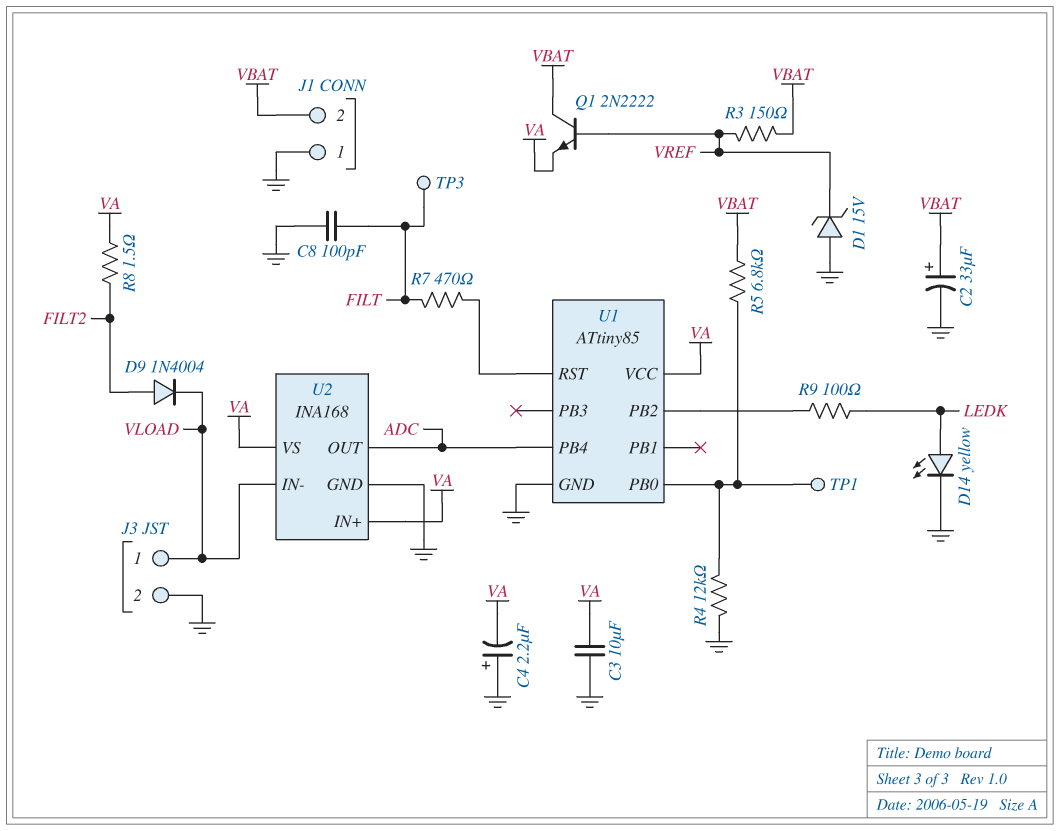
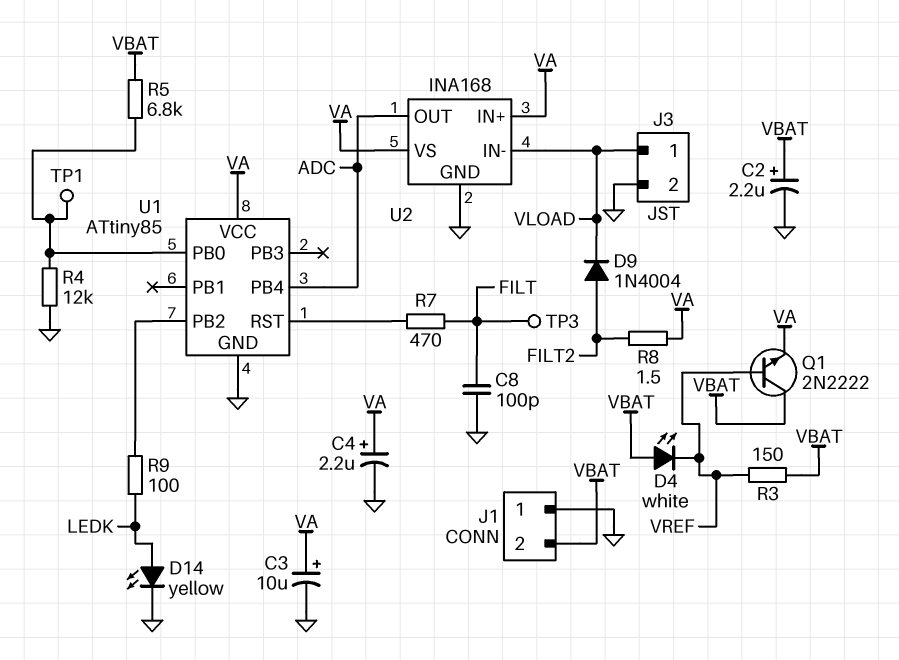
C2: 33uF (plus VBAT, minus GND) -> 2.2uF (plus VBAT, minus GND)
C3: 10uF (GND, VA) -> 10uF (plus VA, minus GND)
C4: 2.2uF (plus GND, minus VA) -> 2.2uF (plus VA, minus GND)
D1: zener 15V (A GND, K VREF) -> none
D4: none -> LED white (A VBAT, K VREF)

